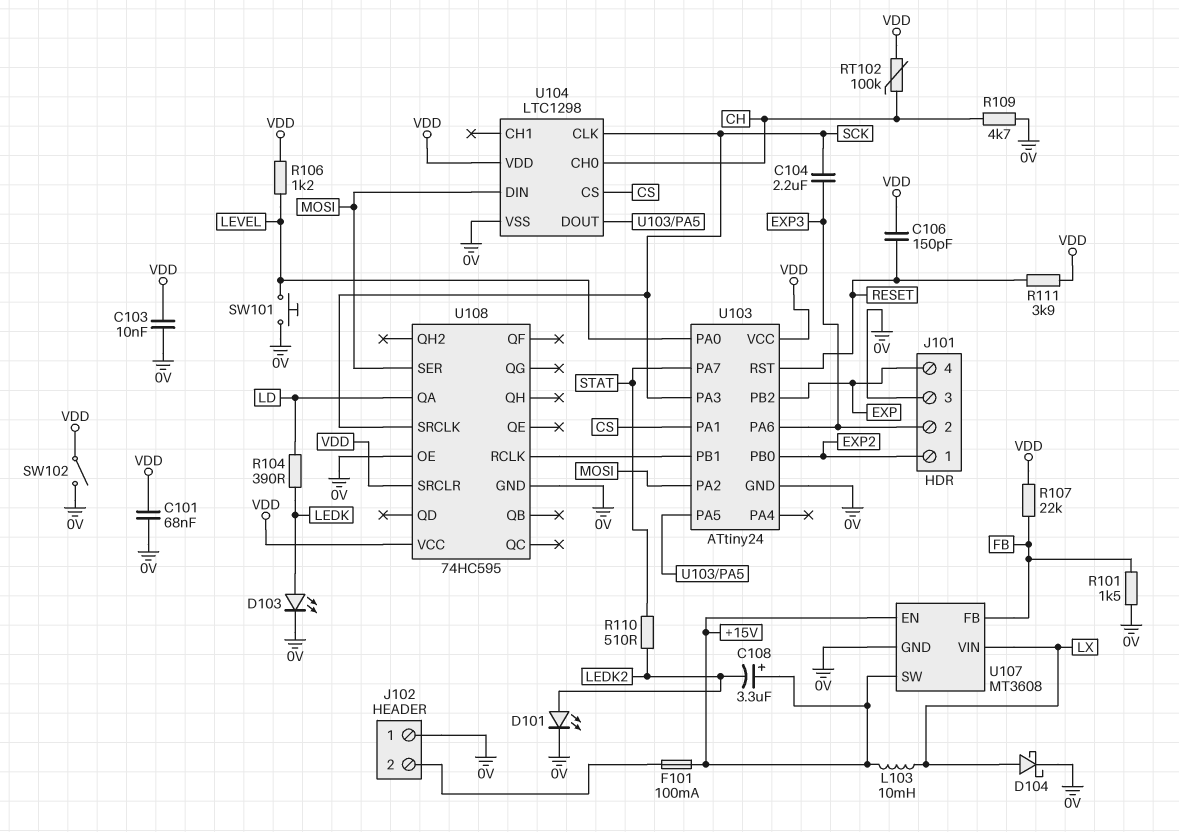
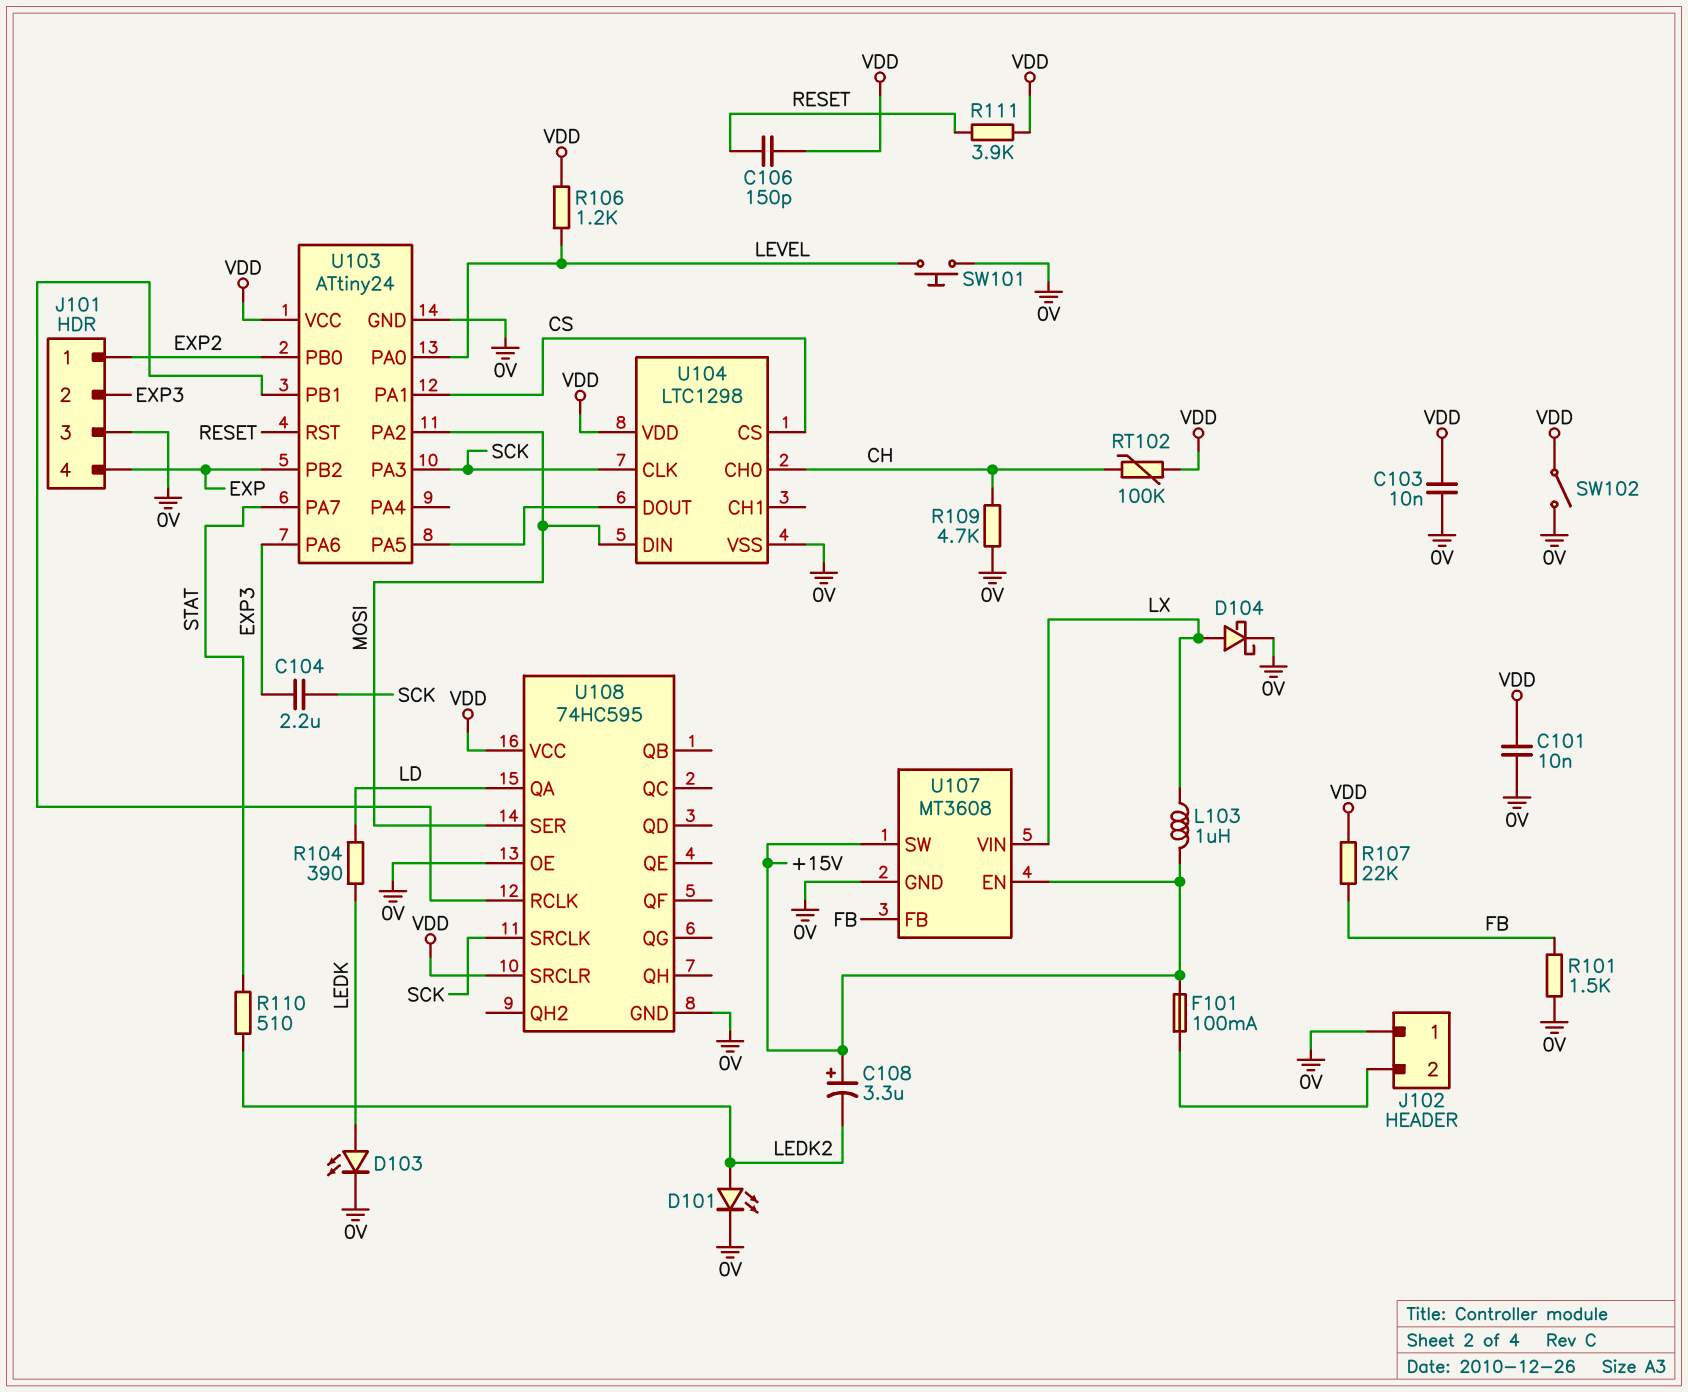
C101: 68nF (0V, VDD) -> 10nF (0V, VDD)
L103: 10mH (+15V, LX) -> 1uH (+15V, LX)

